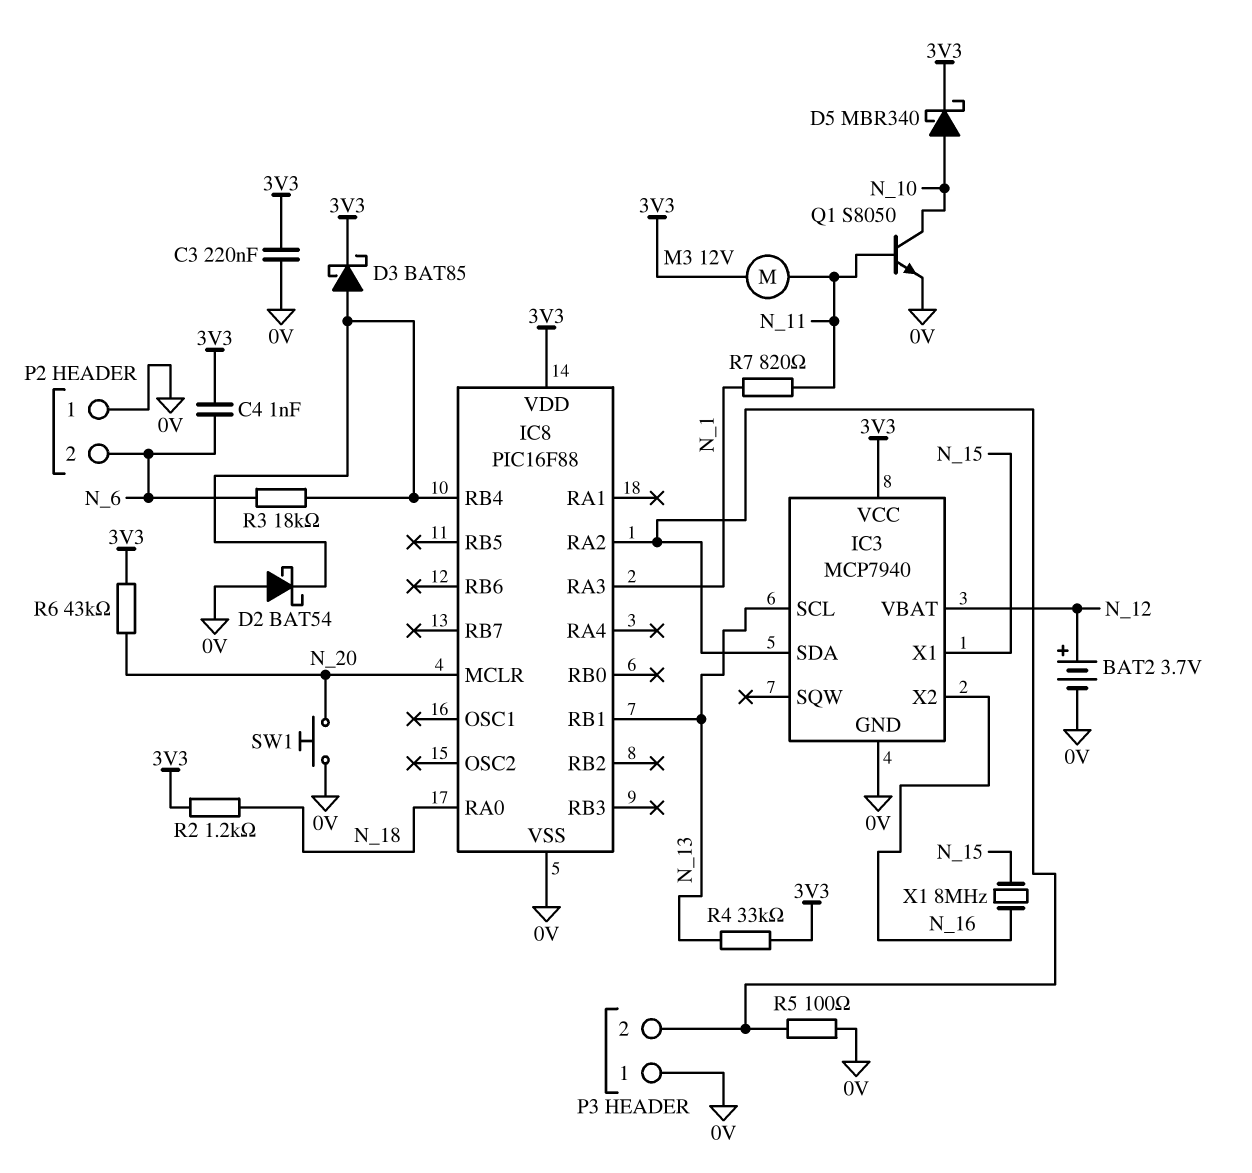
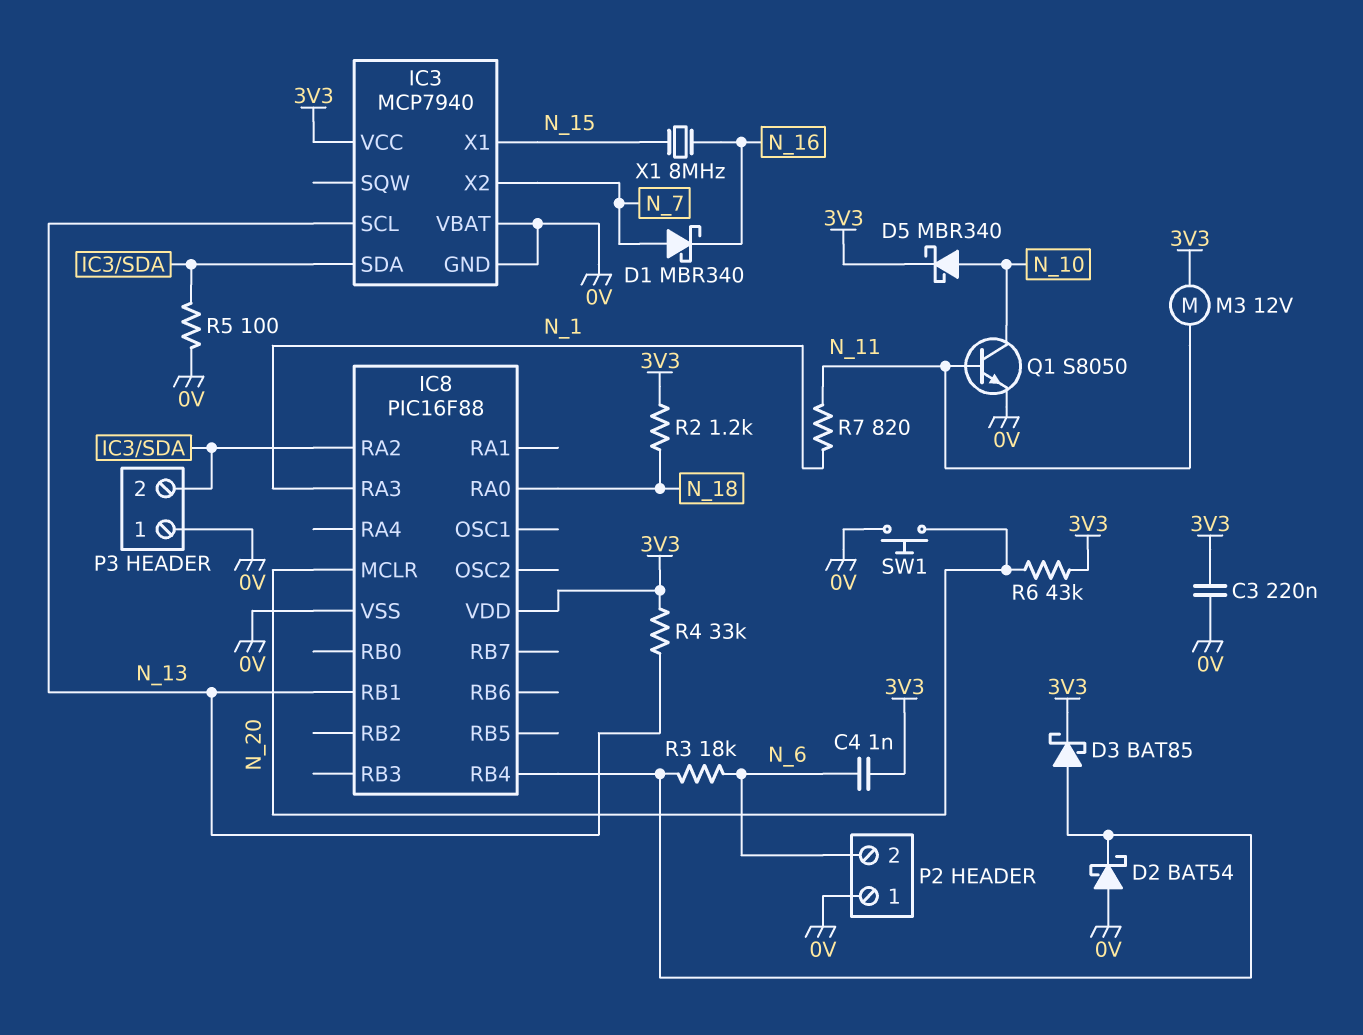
BAT2: 3.7V (plus N_12, minus 0V) -> none
D1: none -> schottky MBR340 (A N_7, K N_16)
IC3 pin VBAT: N_12 -> 0V
IC3 pin X2: N_16 -> N_7

